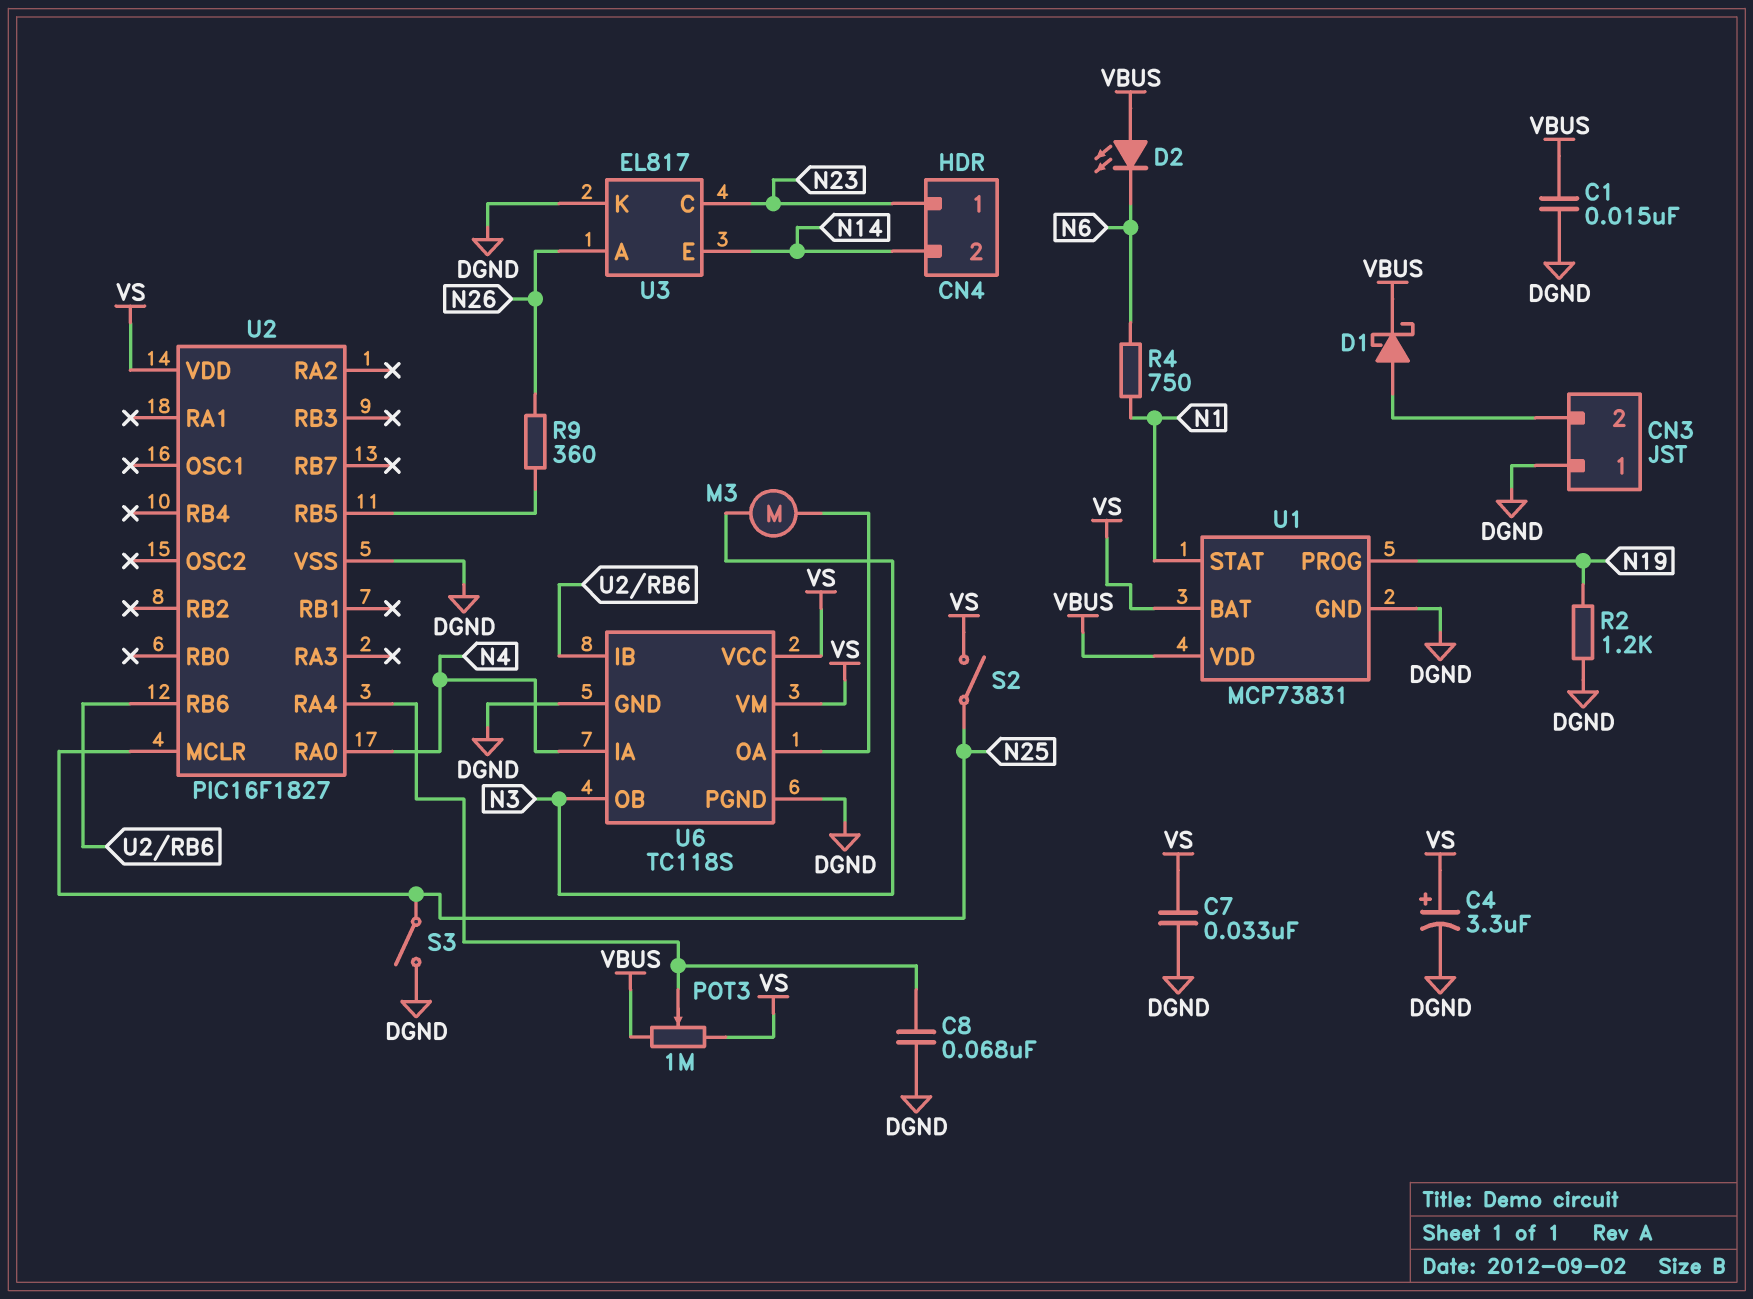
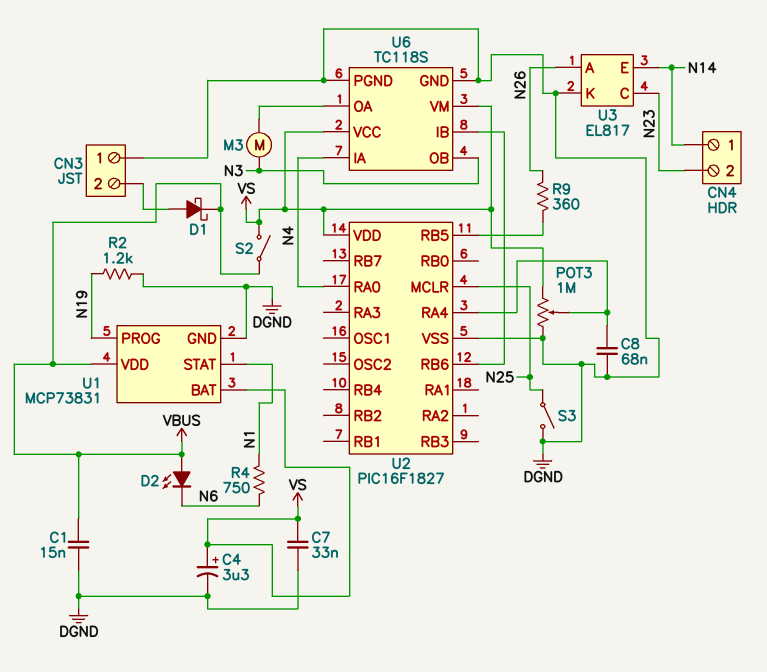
CN4 pin 1: N23 -> N14
CN4 pin 2: N14 -> N23
POT3: 1M (VBUS, VS, wiper U2/RA4) -> 1M (DGND, VS, wiper U2/RA4)
S2: switch (N25, VS) -> switch (VBUS, VS)

